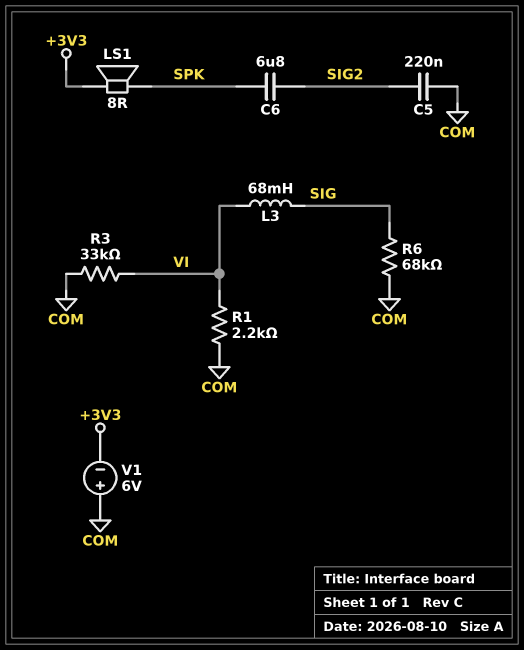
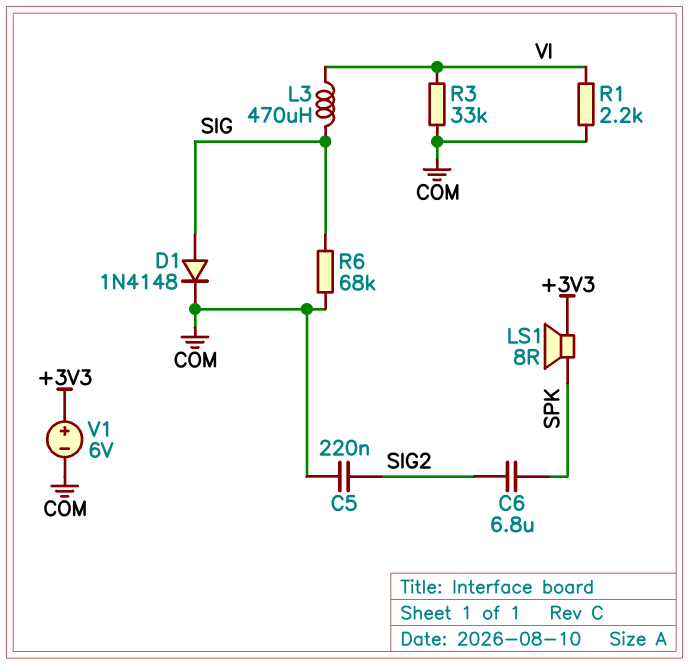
D1: none -> diode 1N4148 (A SIG, K COM)
L3: 68mH (SIG, VI) -> 470uH (SIG, VI)
V1: 6V (plus COM, minus +3V3) -> 6V (plus +3V3, minus COM)

